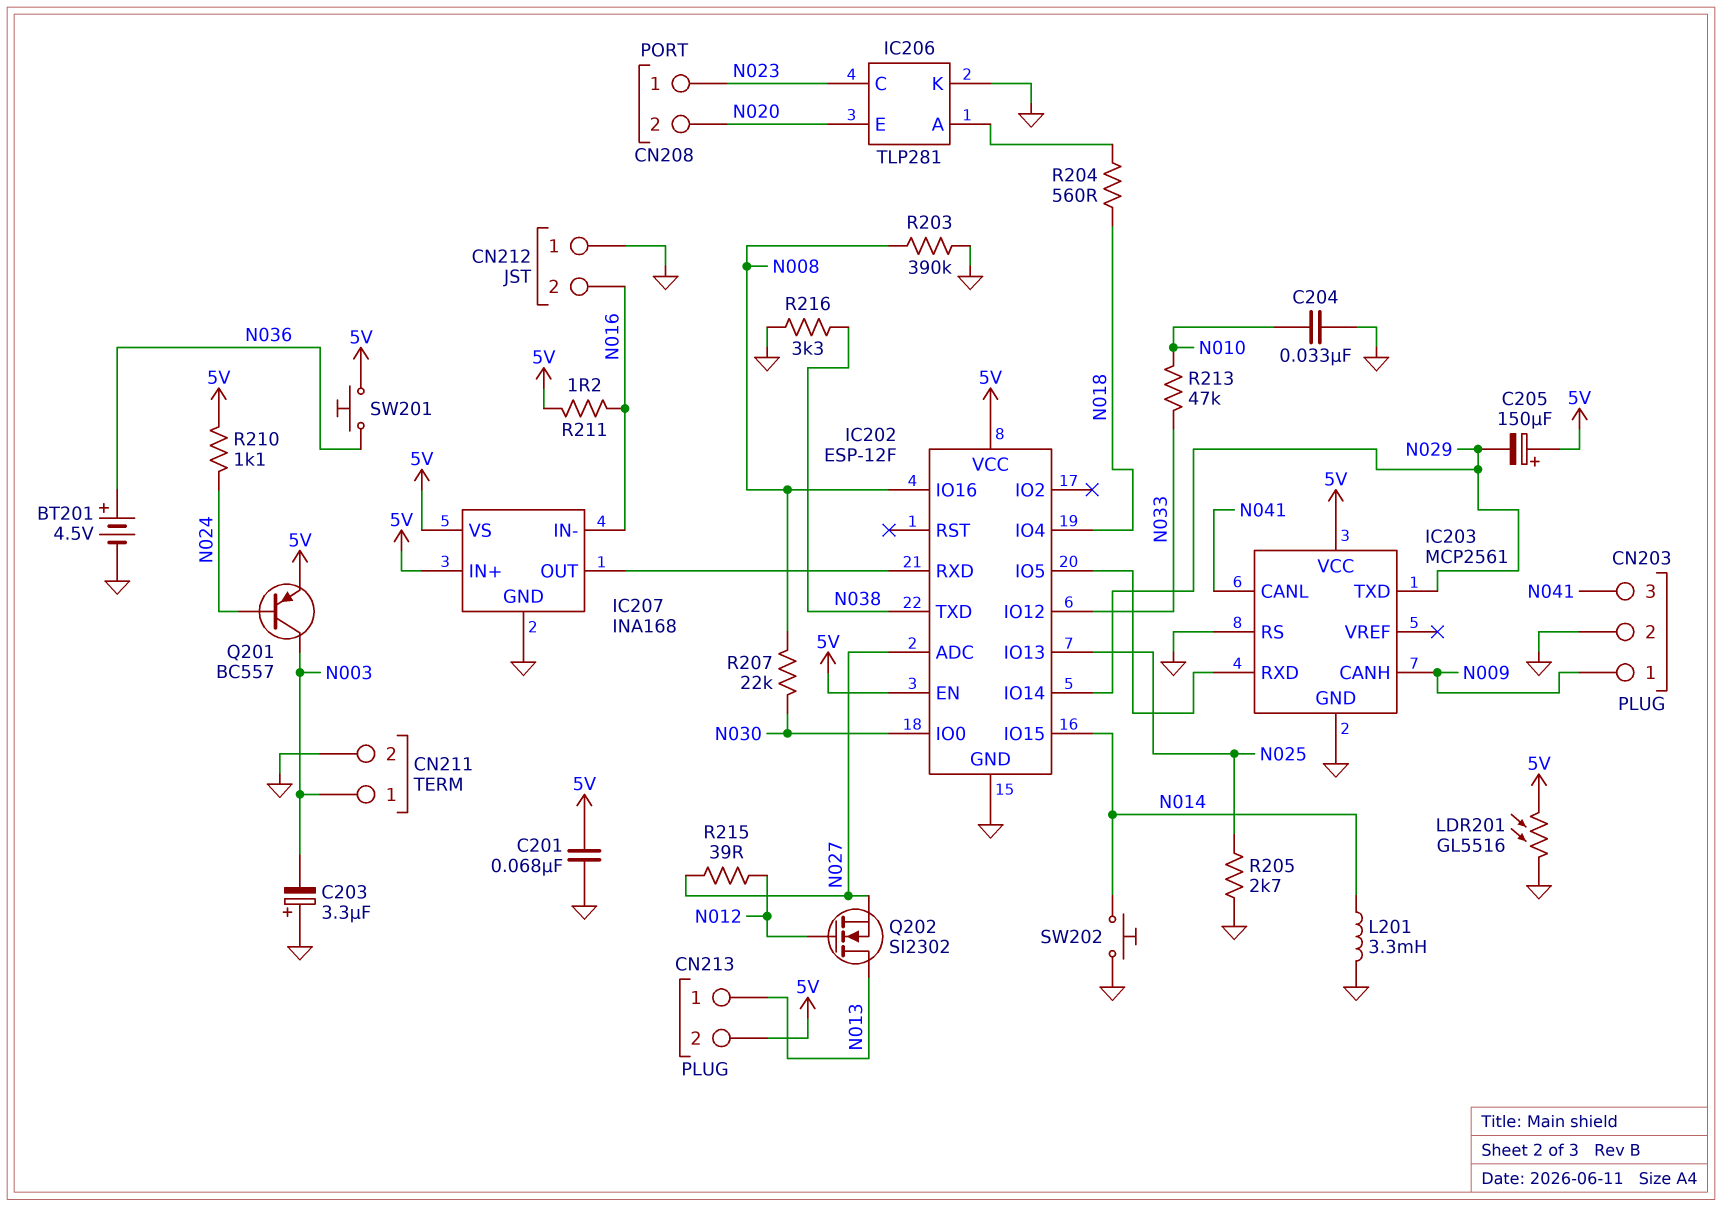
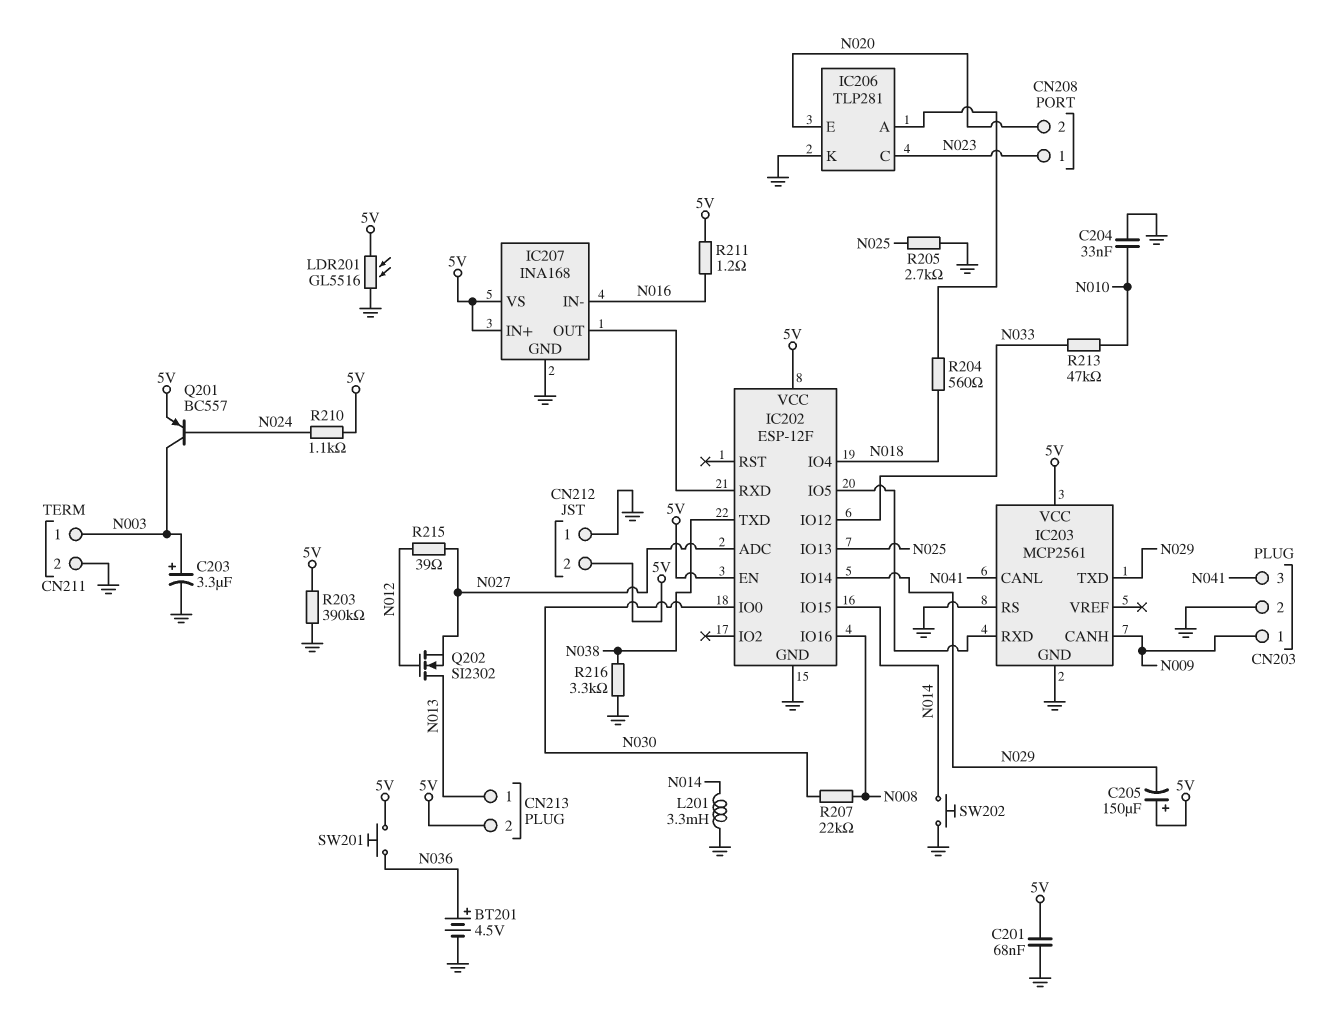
C203: 3.3uF (plus GND, minus N003) -> 3.3uF (plus N003, minus GND)
CN212 pin 2: N016 -> 5V
R203: 390k (GND, N008) -> 390k (5V, GND)

